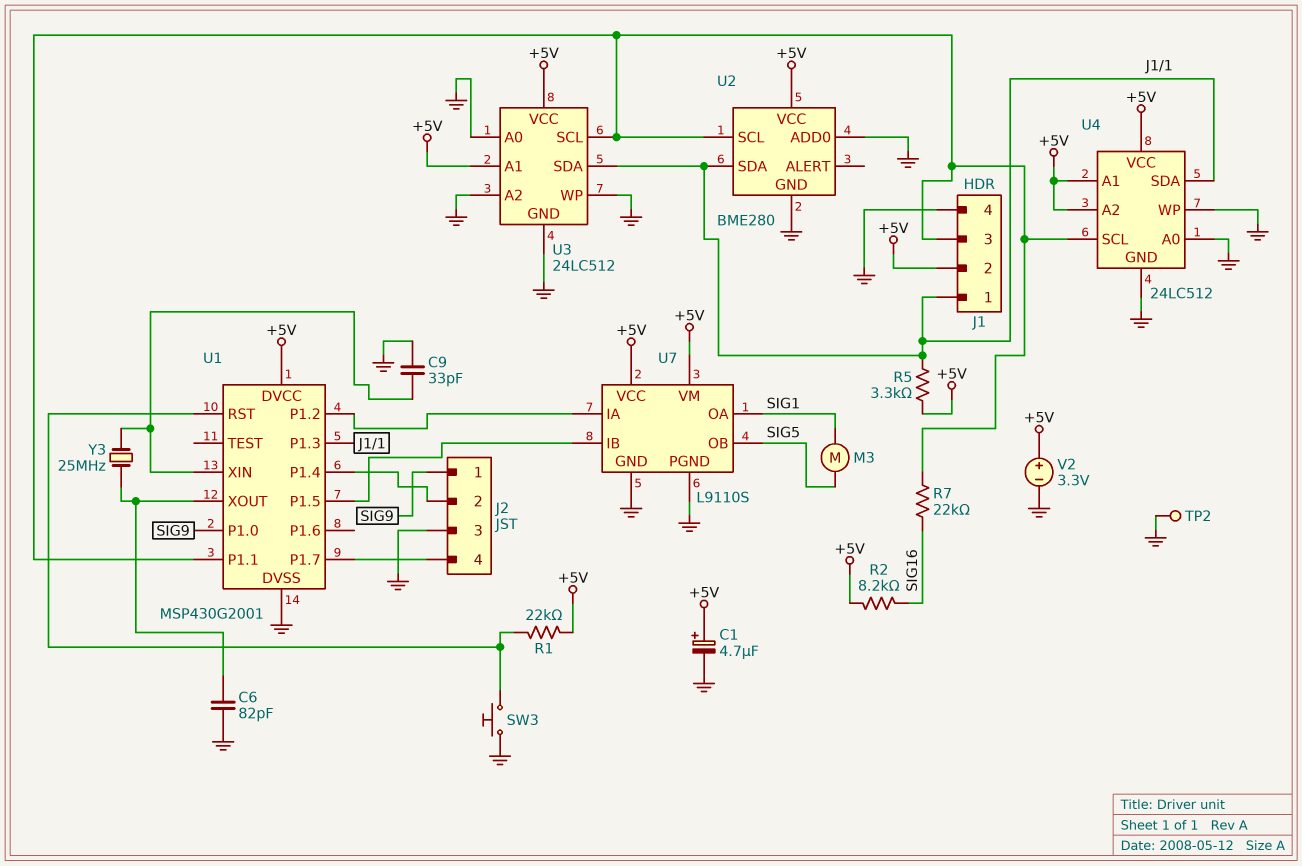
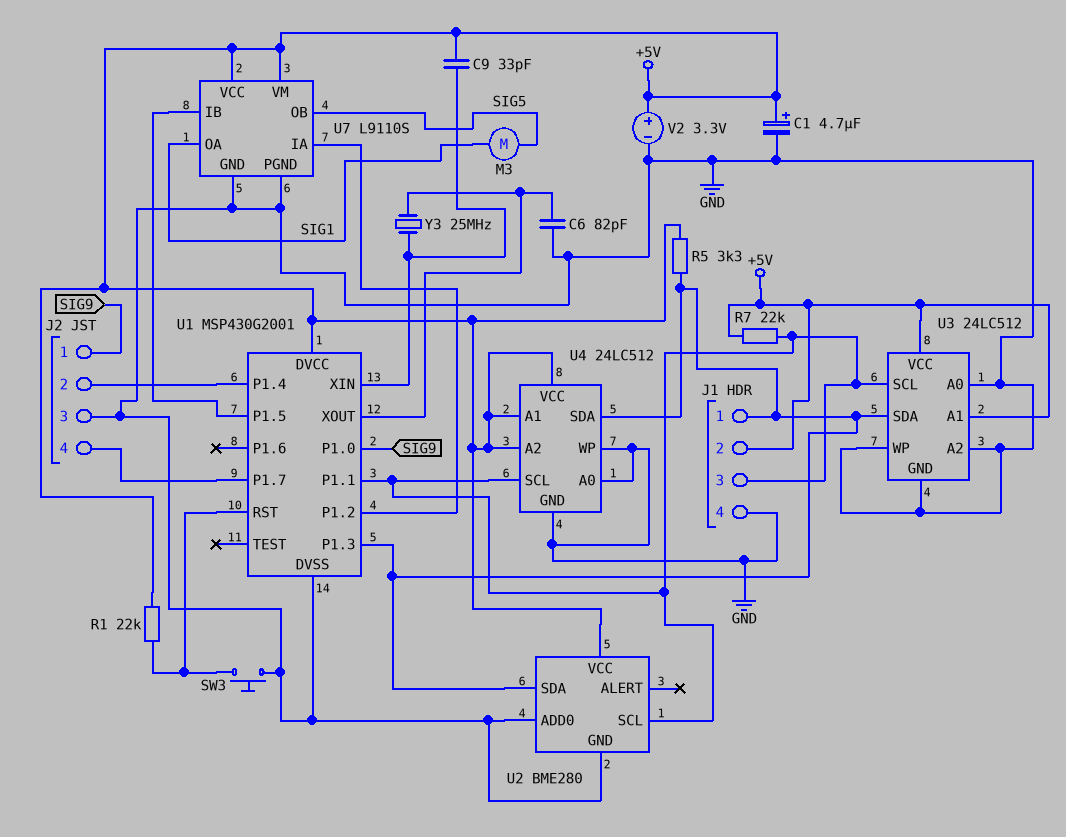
C9: 33pF (GND, U1/XIN) -> 33pF (+5V, U1/XIN)
R2: 8.2k (+5V, SIG16) -> none
R7: 22k (J1/3, SIG16) -> 22k (+5V, J1/3)
TP2: test point (GND) -> none

